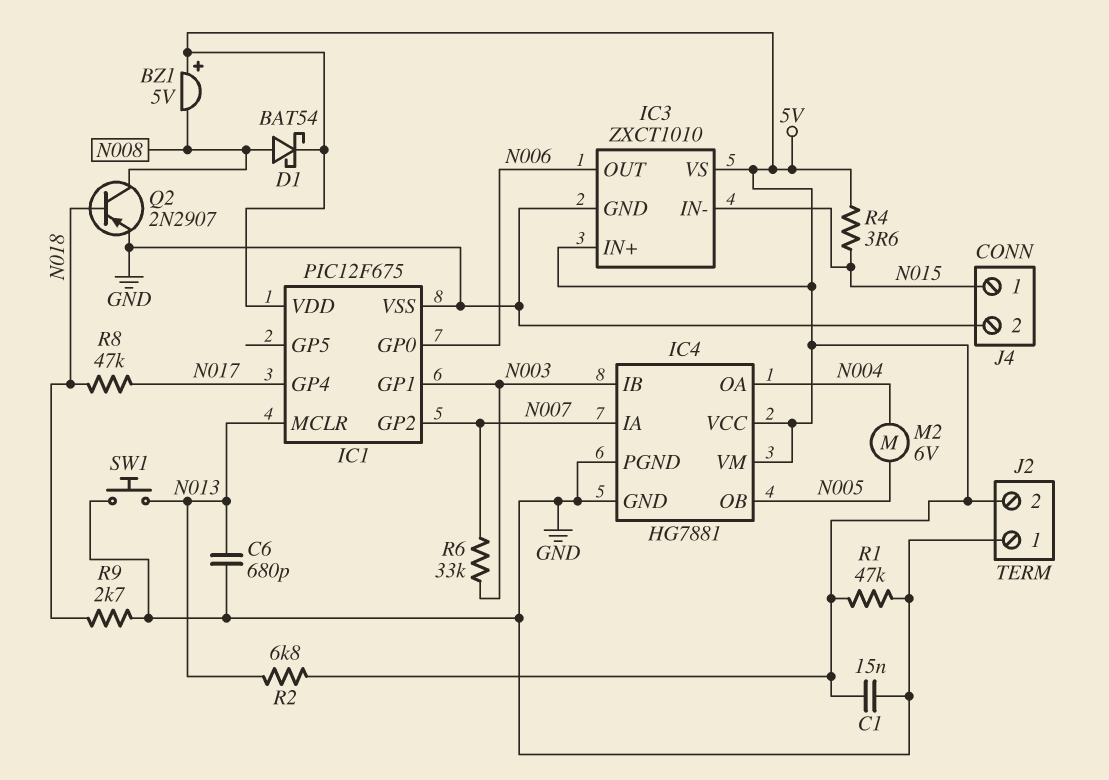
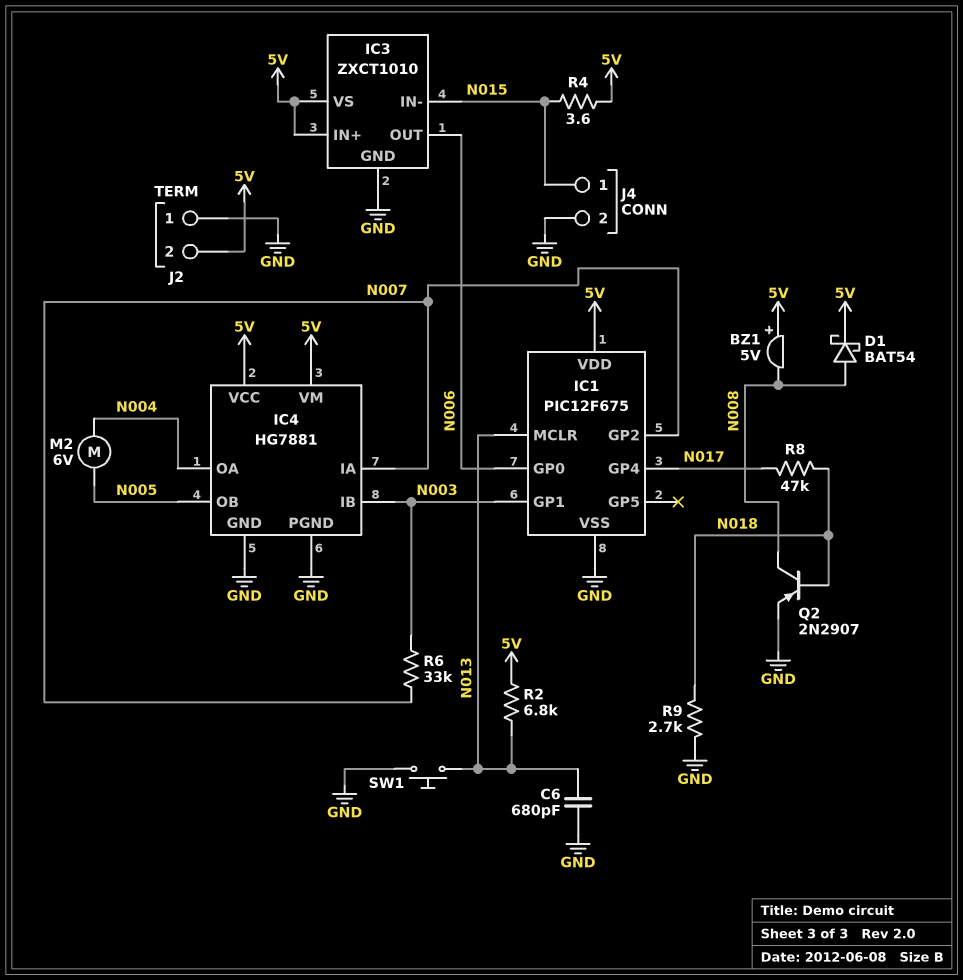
C1: 15nF (5V, GND) -> none
R1: 47k (5V, GND) -> none

